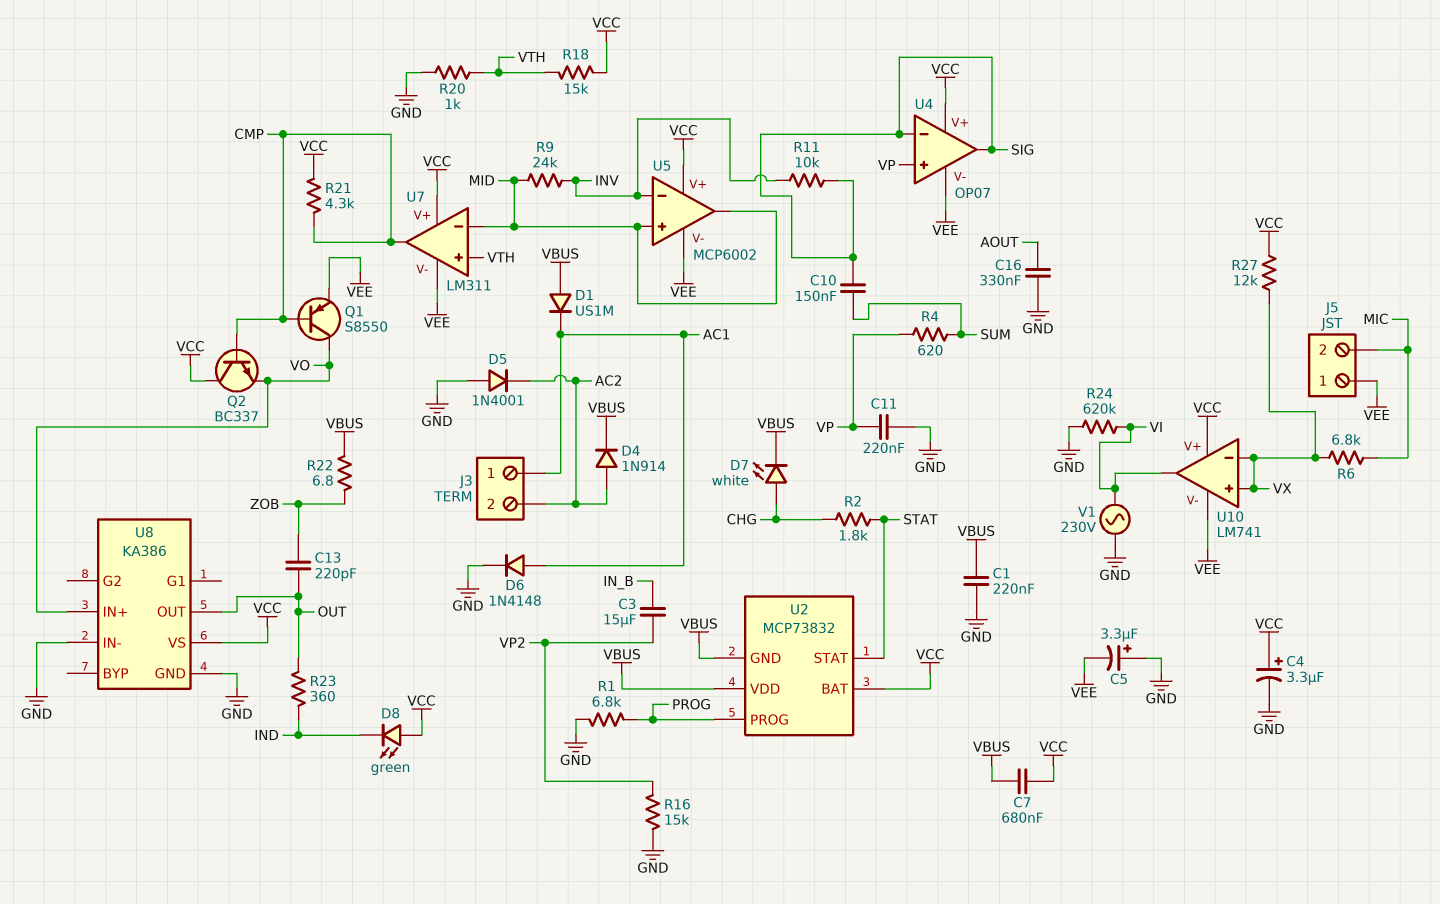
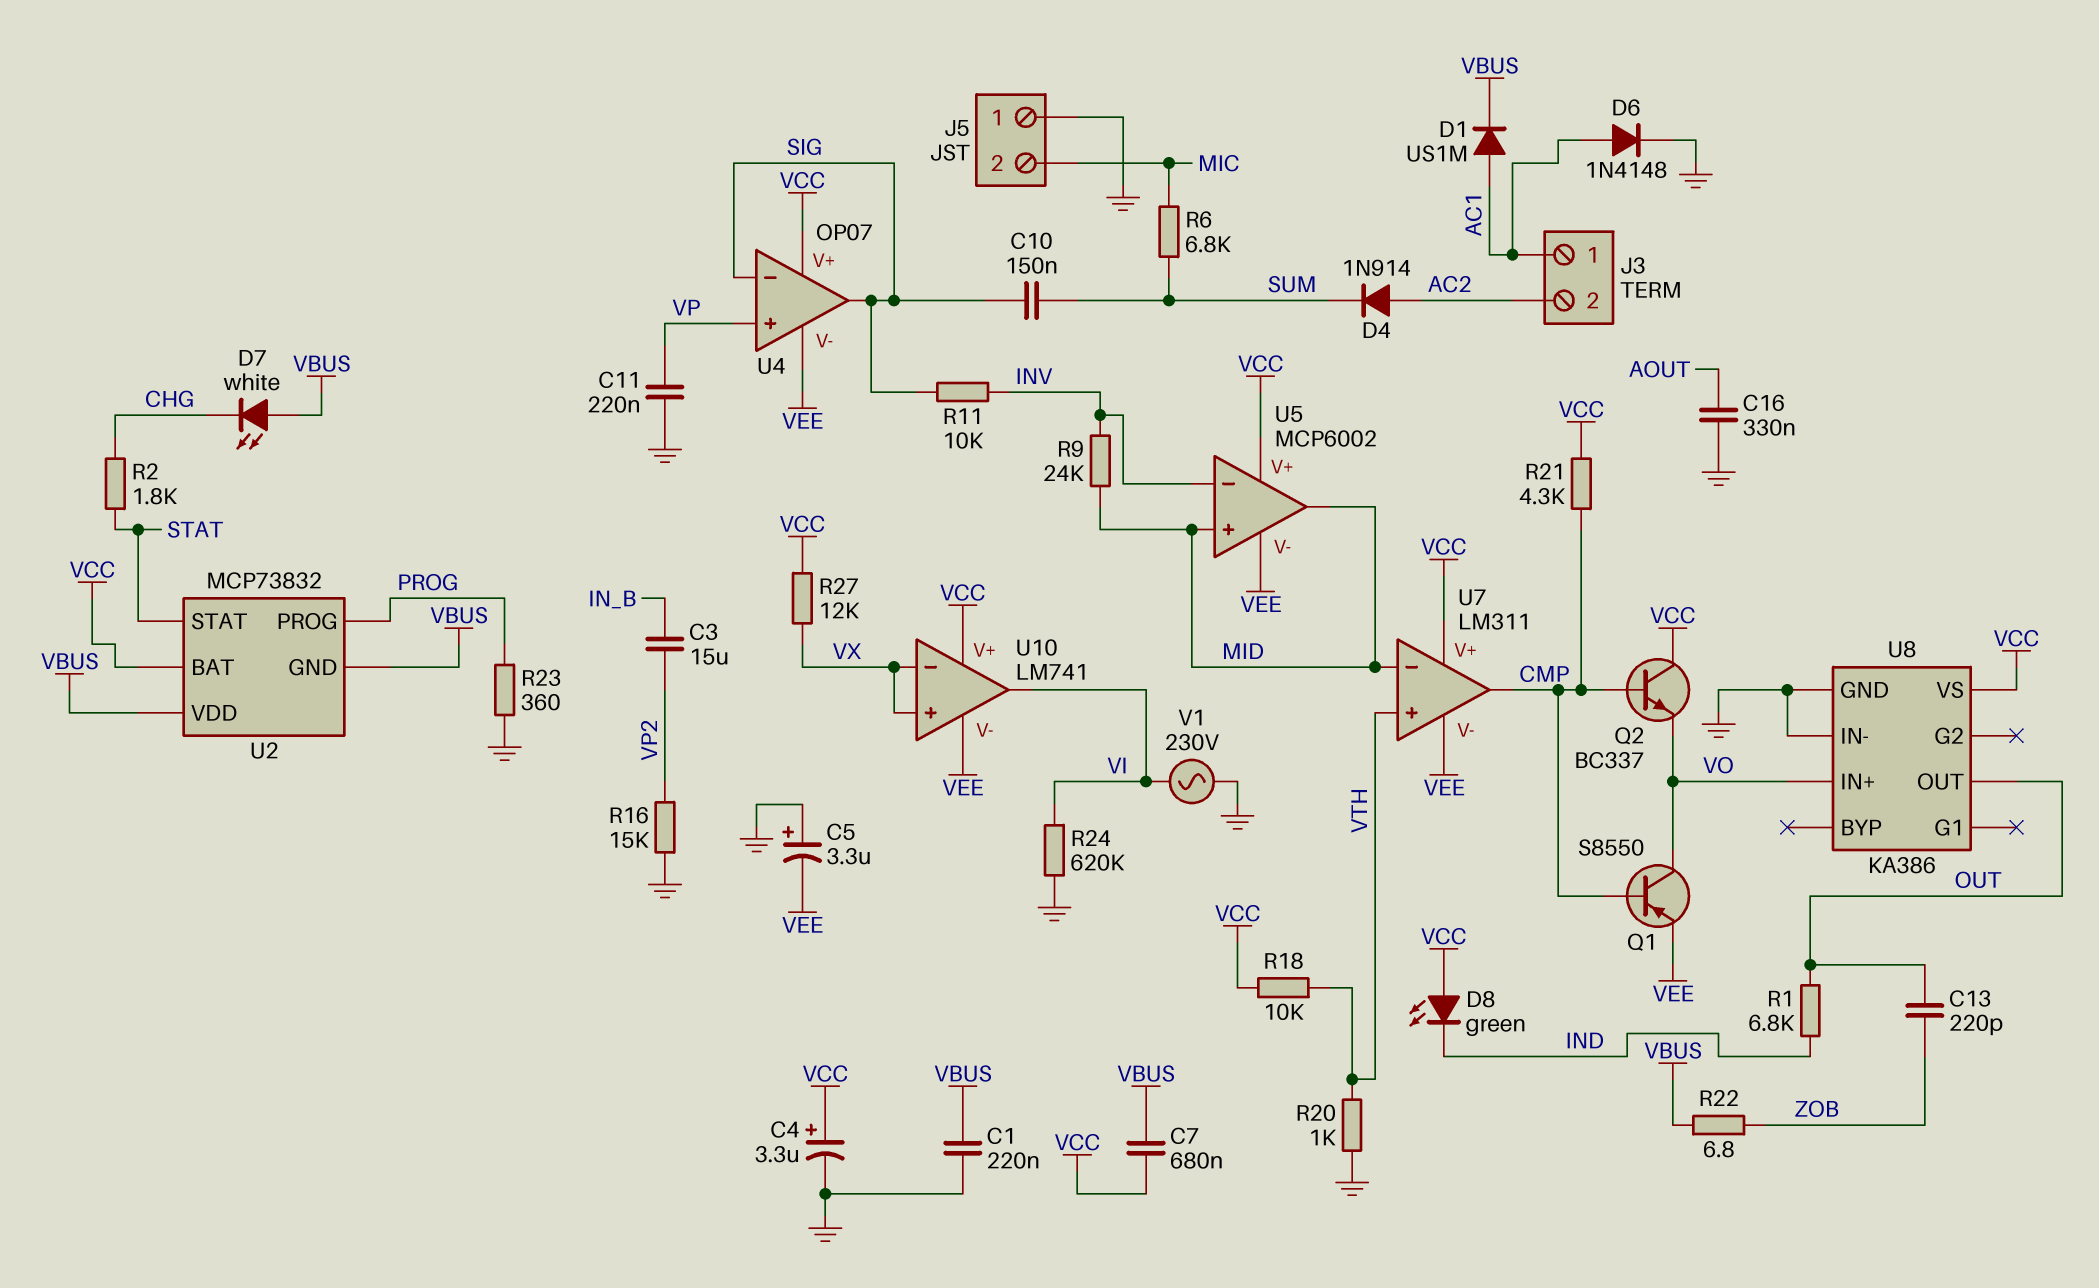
D1: diode US1M (A VBUS, K AC1) -> diode US1M (A AC1, K VBUS)
D4: diode 1N914 (A AC2, K VBUS) -> diode 1N914 (A AC2, K SUM)
D5: diode 1N4001 (A GND, K AC2) -> none
D7: LED white (A CHG, K VBUS) -> LED white (A VBUS, K CHG)
J5 pin 1: VEE -> GND
R1: 6.8k (GND, PROG) -> 6.8k (IND, OUT)
R4: 620 (SUM, VP) -> none
R6: 6.8k (MIC, VX) -> 6.8k (MIC, SUM)
R18: 15k (VCC, VTH) -> 10k (VCC, VTH)
R23: 360 (IND, OUT) -> 360 (GND, PROG)

